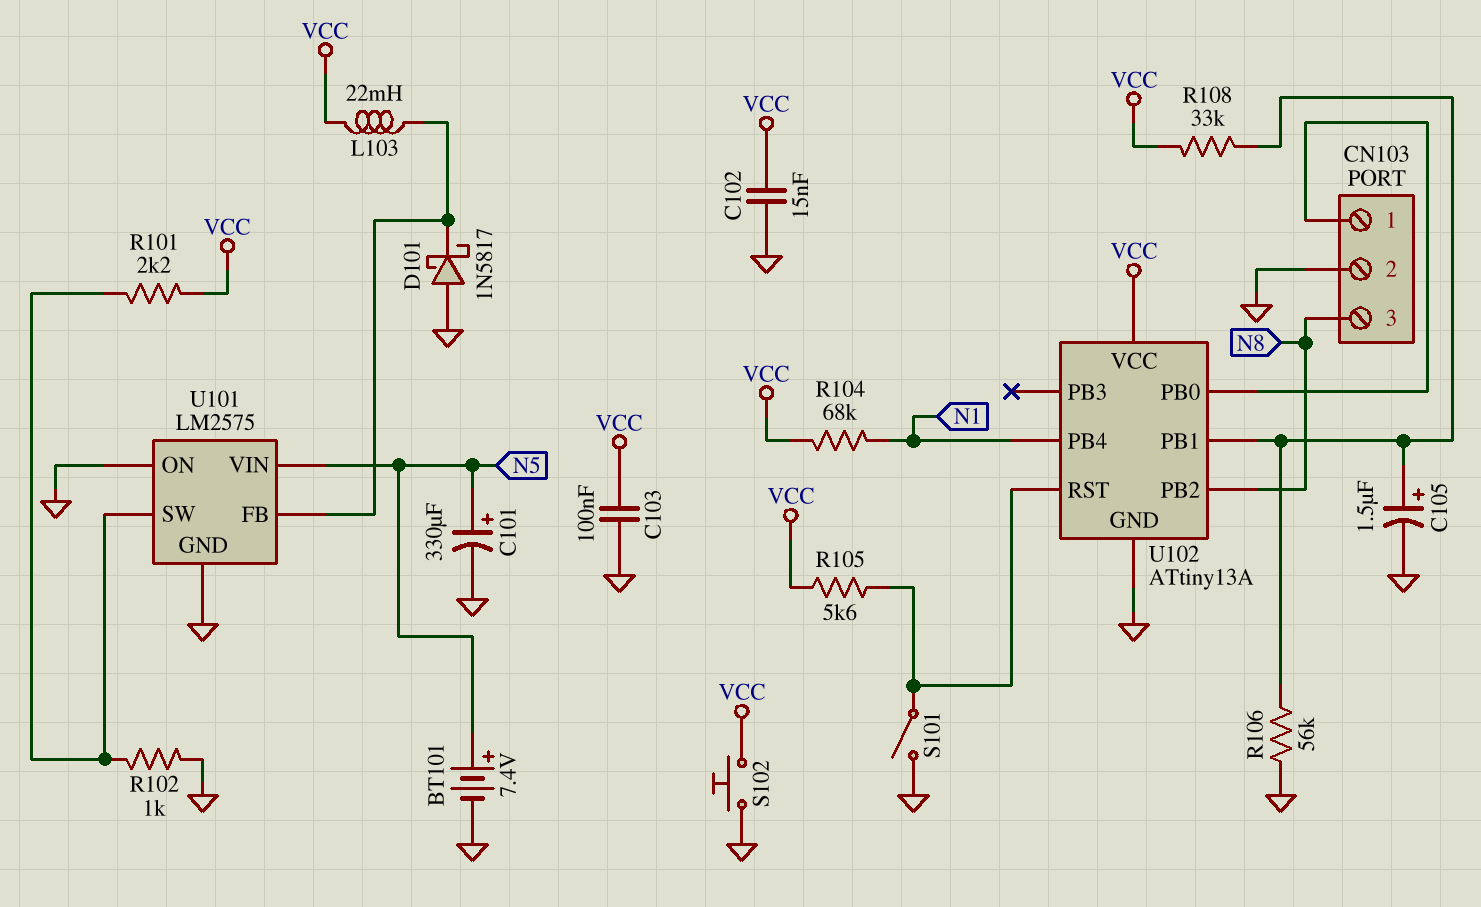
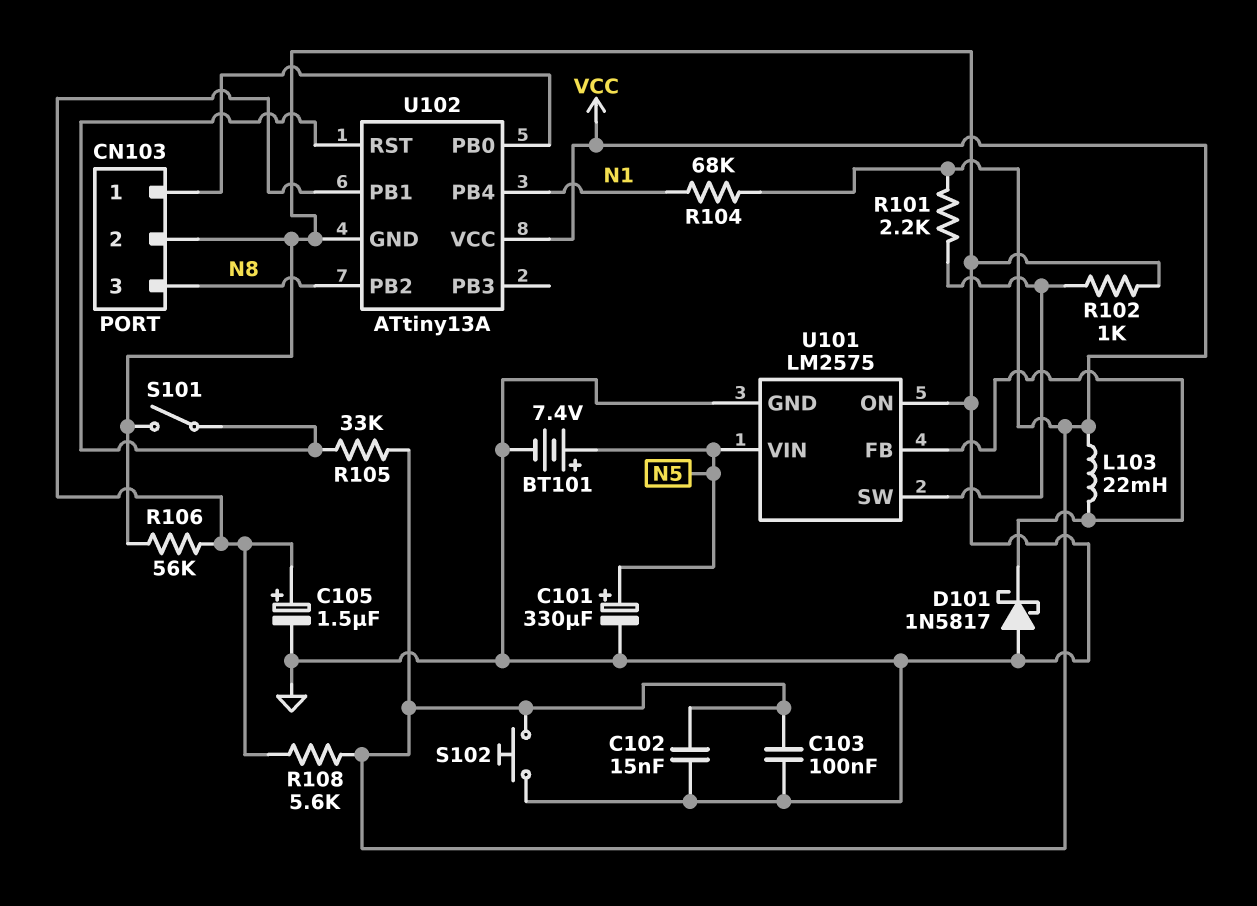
R105: 5.6k (U102/RST, VCC) -> 33k (U102/RST, VCC)
R108: 33k (U102/PB1, VCC) -> 5.6k (U102/PB1, VCC)

